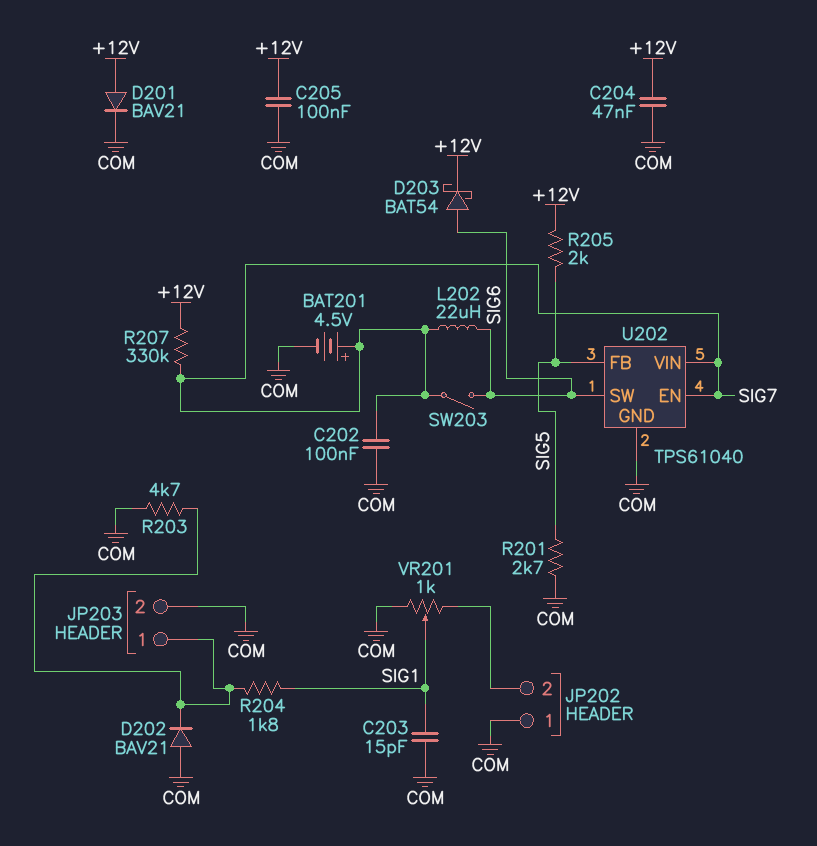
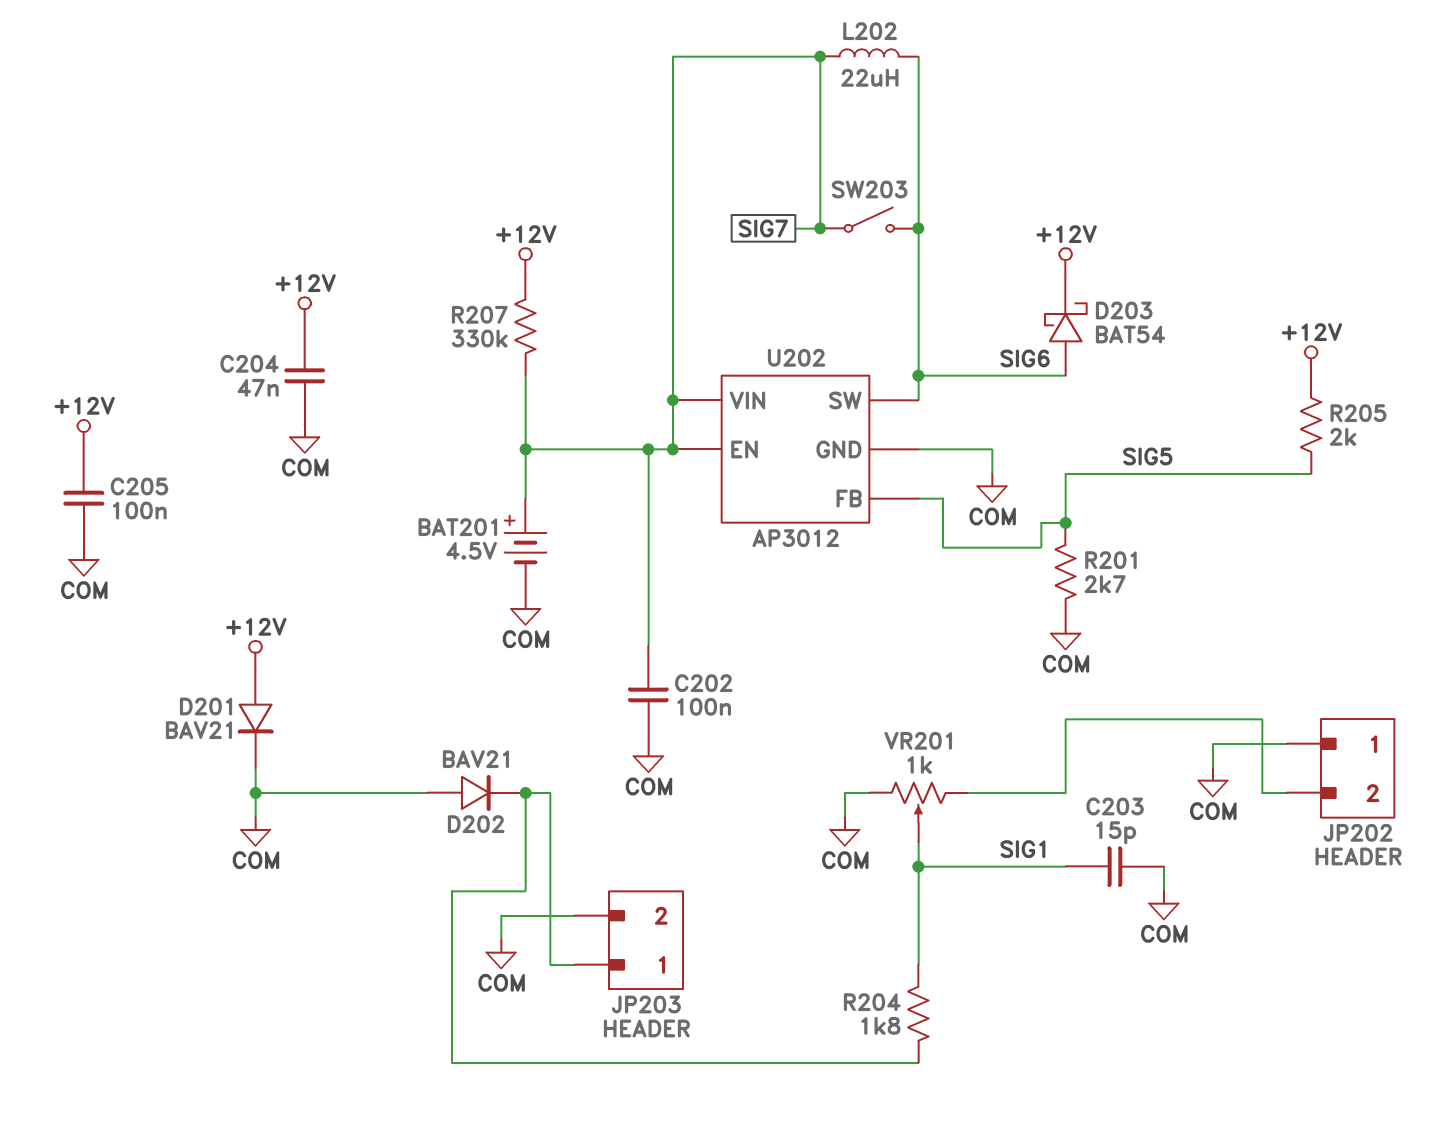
R203: 4.7k (COM, JP203/1) -> none
U202: TPS61040 -> AP3012

